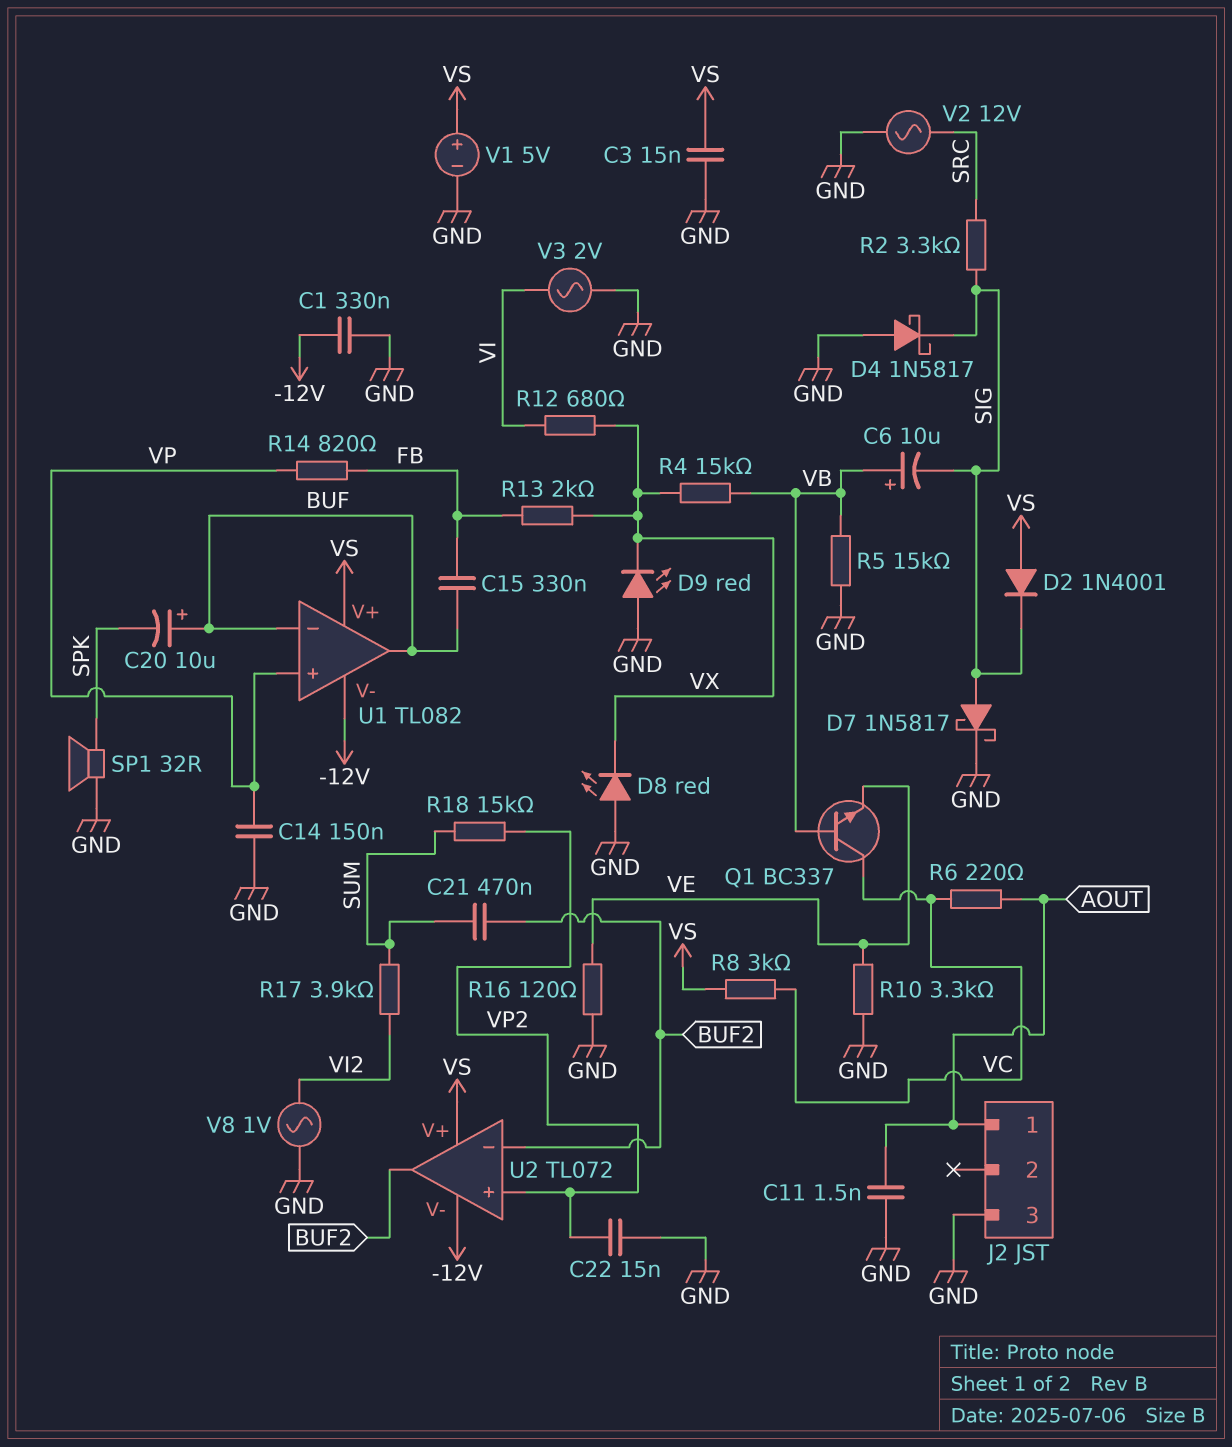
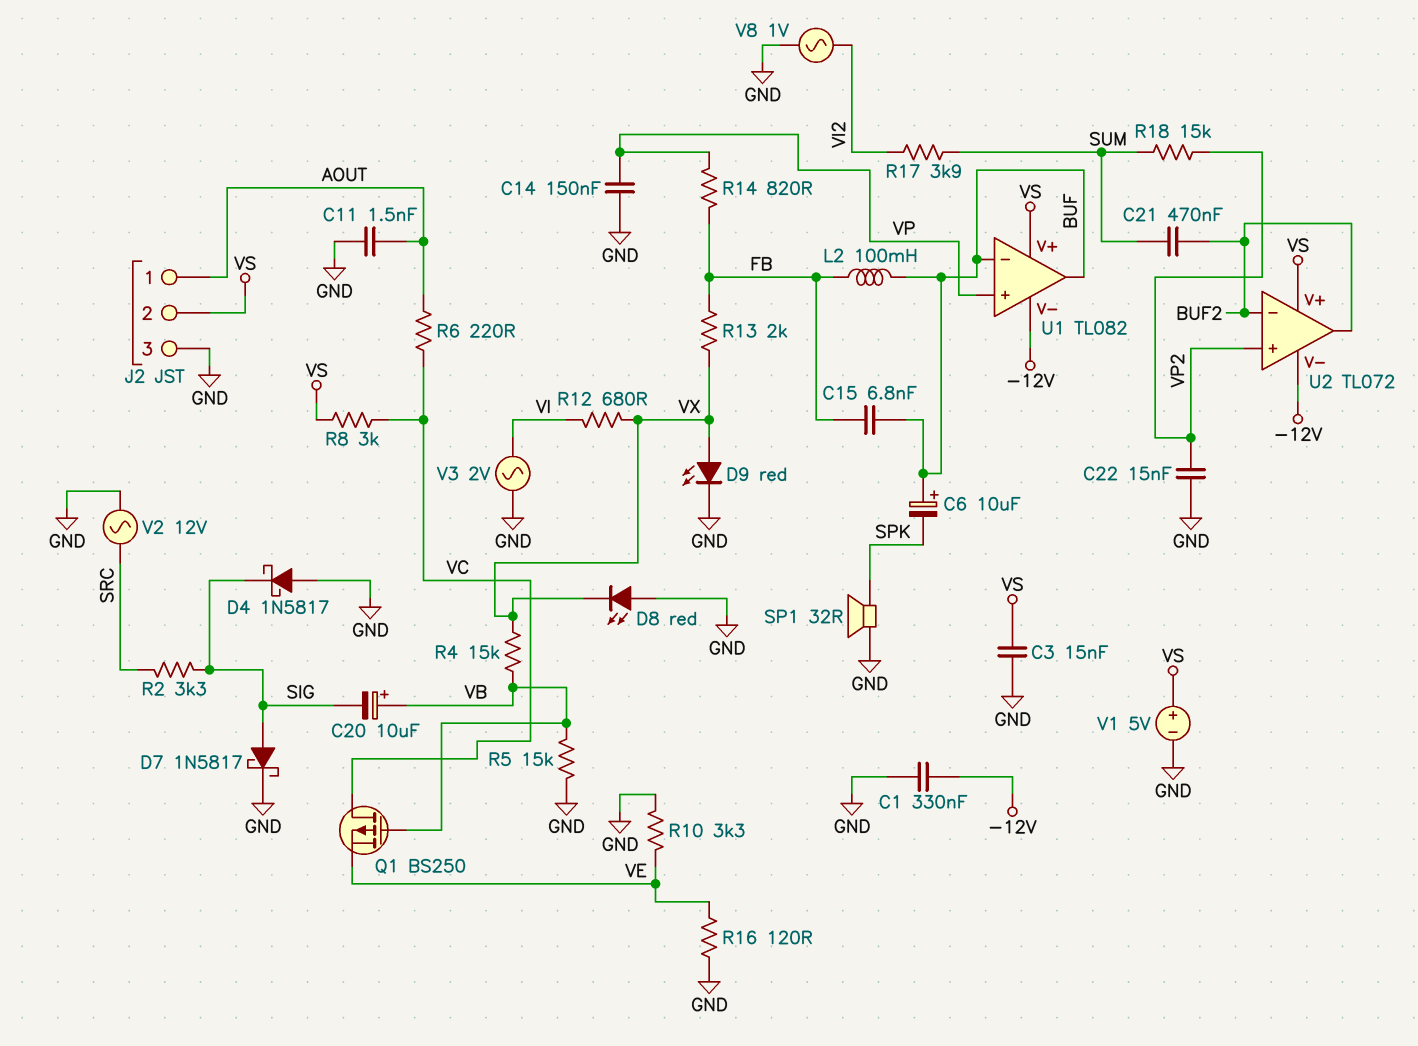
C6: 10uF (plus VB, minus SIG) -> 10uF (plus BUF, minus SPK)
C15: 330nF (BUF, FB) -> 6.8nF (BUF, FB)
C20: 10uF (plus BUF, minus SPK) -> 10uF (plus VB, minus SIG)
D2: diode 1N4001 (A VS, K SIG) -> none
D9: LED red (A GND, K VX) -> LED red (A VX, K GND)
J2 pin 2: none -> VS
L2: none -> 100mH (BUF, FB)
Q1: NPN BC337 (B VB, C VC, E VE) -> PMOS BS250 (G VB, D VC, S VE)

